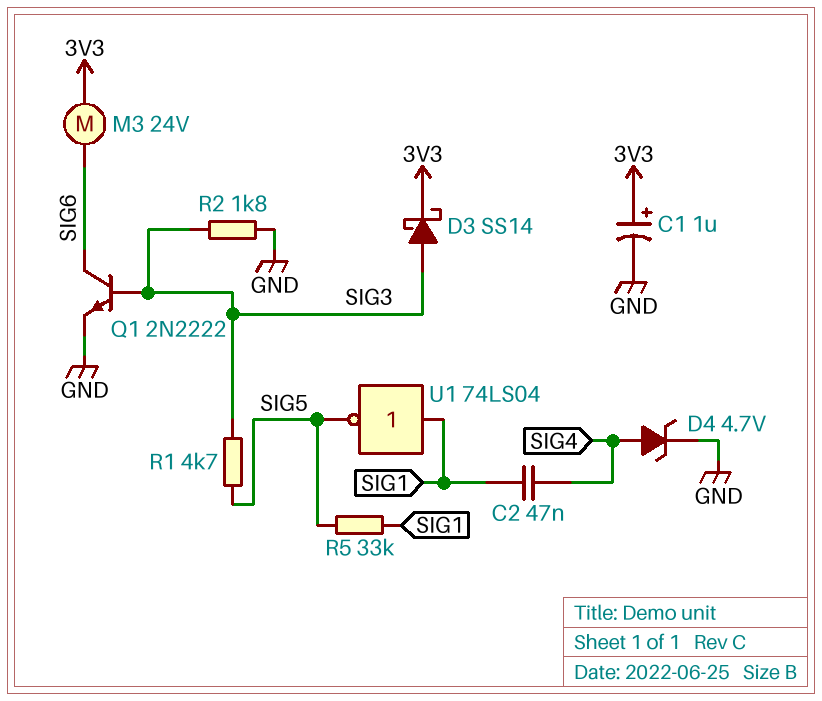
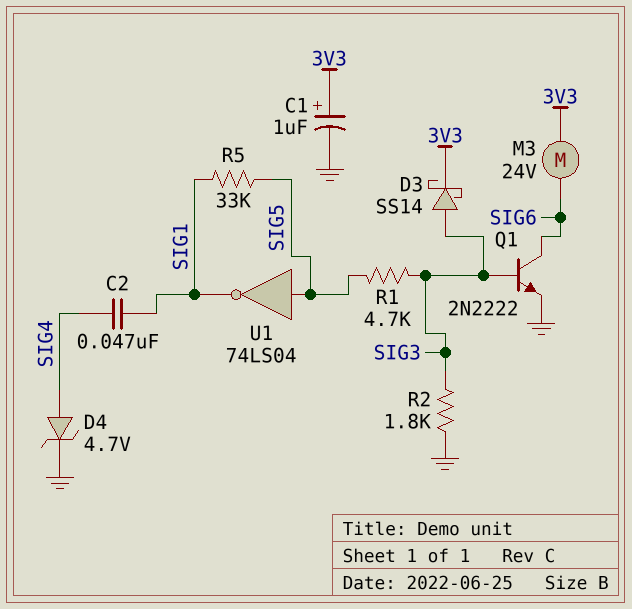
U1: NOT 74LS04 (in SIG1, out SIG5) -> NOT 74LS04 (in SIG5, out SIG1)

